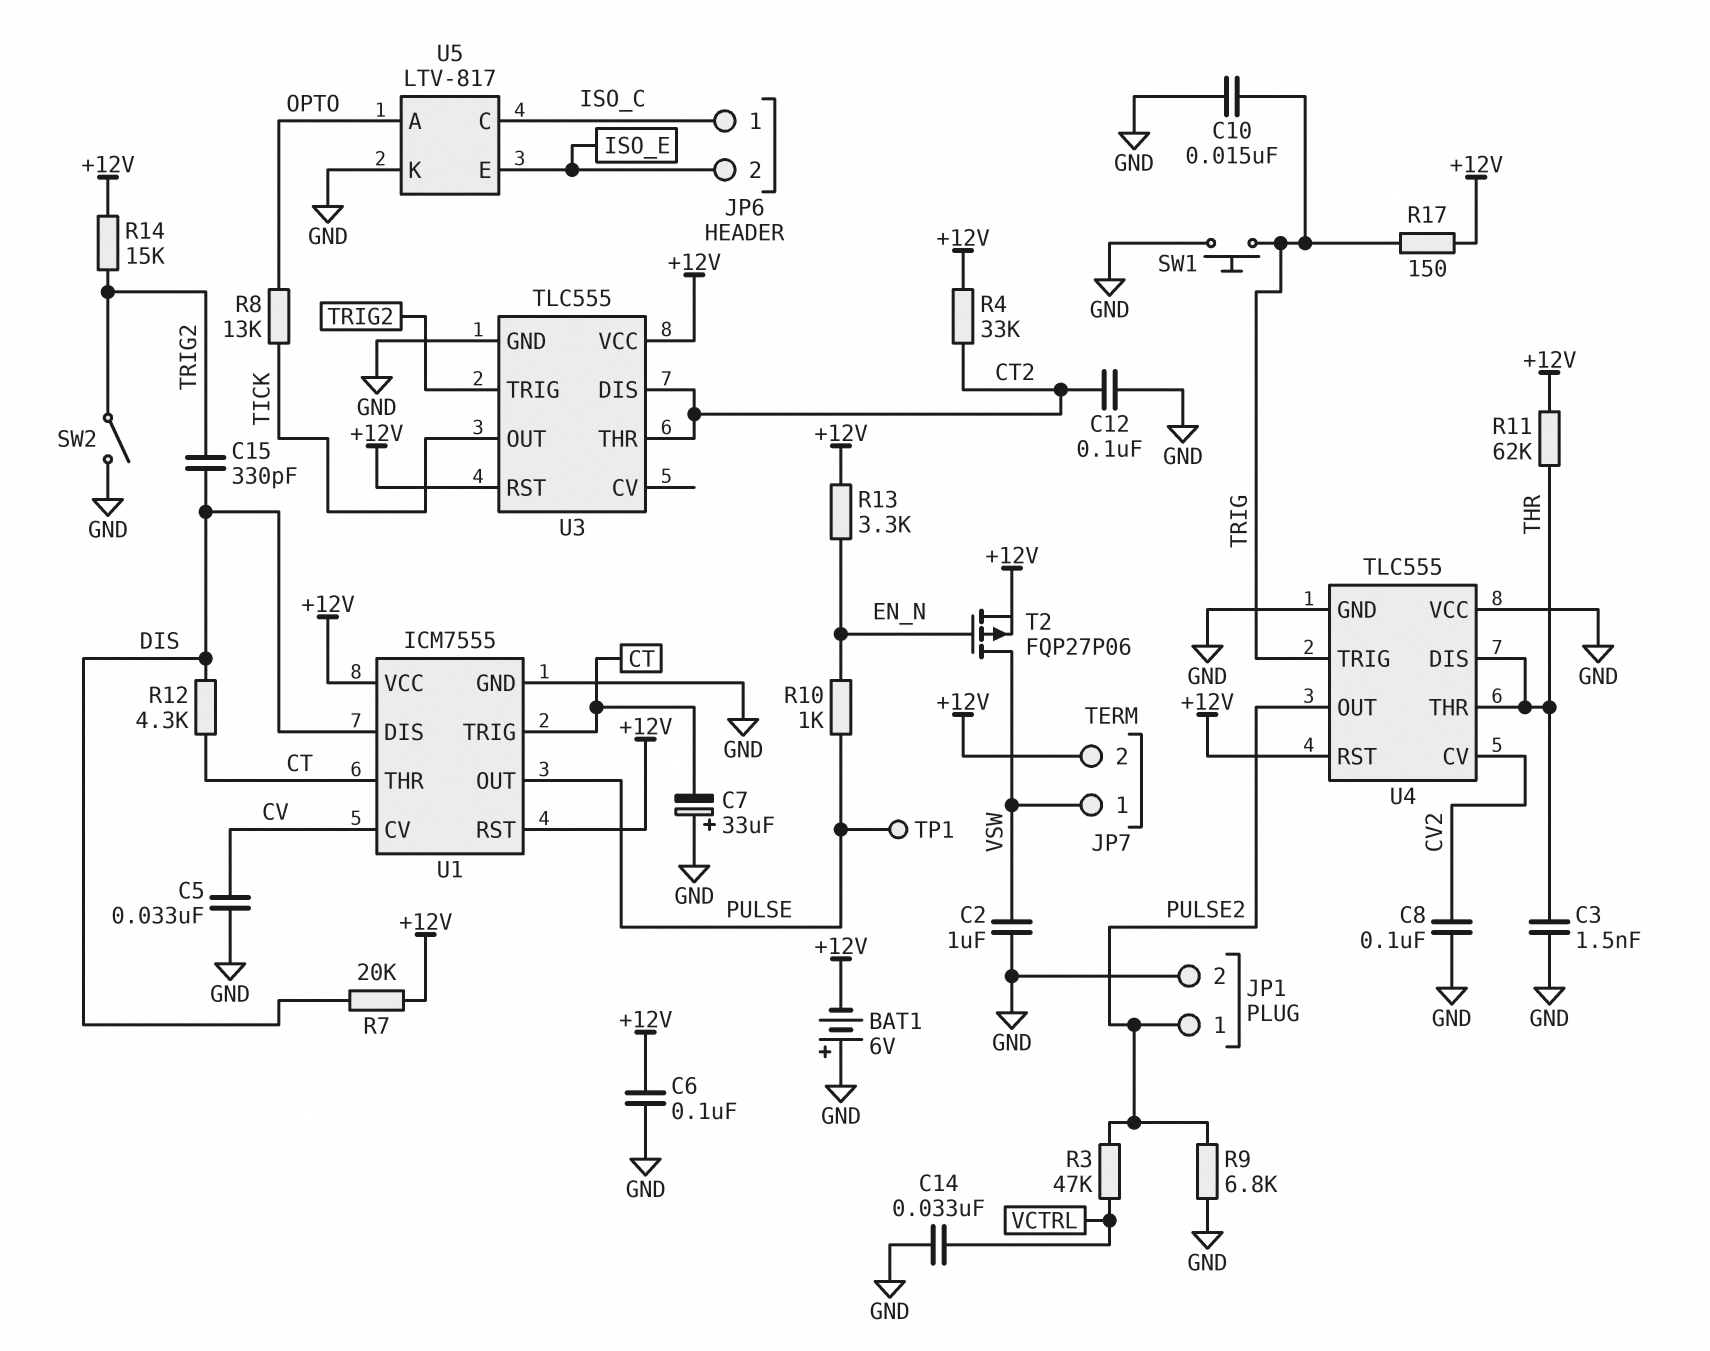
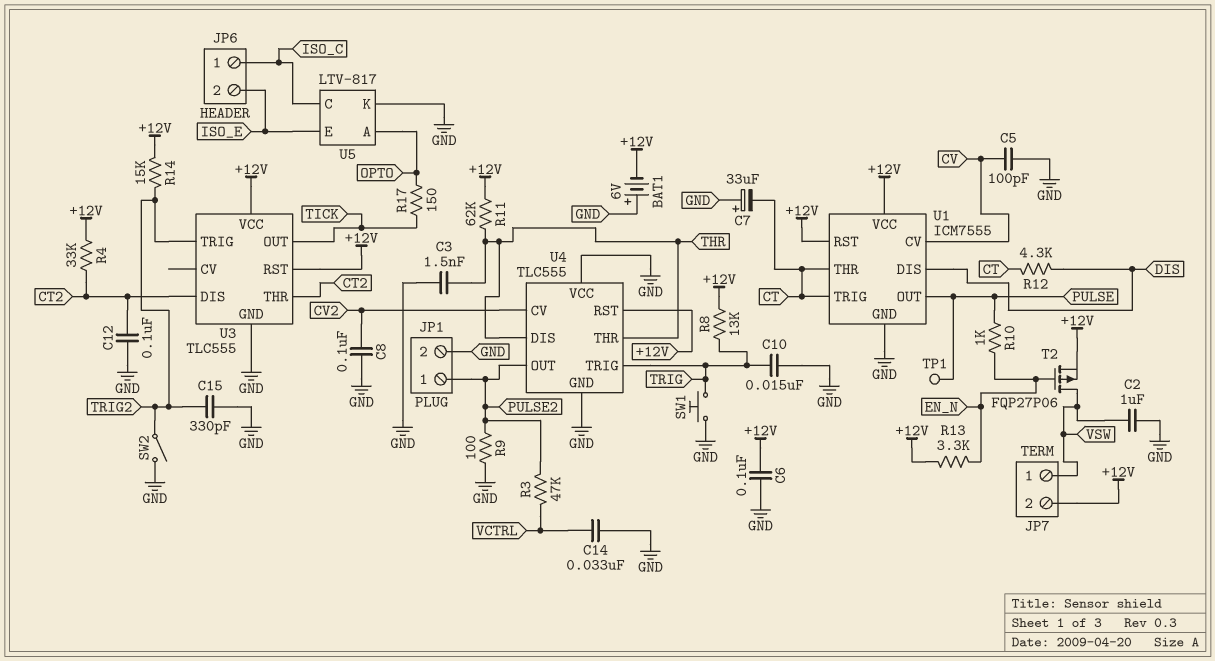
C5: 33nF (CV, GND) -> 100pF (CV, GND)
C15: 330pF (DIS, TRIG2) -> 330pF (GND, TRIG2)
R7: 20k (+12V, DIS) -> none
R8: 13k (OPTO, TICK) -> 13k (+12V, TRIG)
R9: 6.8k (GND, PULSE2) -> 100 (GND, PULSE2)
R17: 150 (+12V, TRIG) -> 150 (OPTO, TICK)

